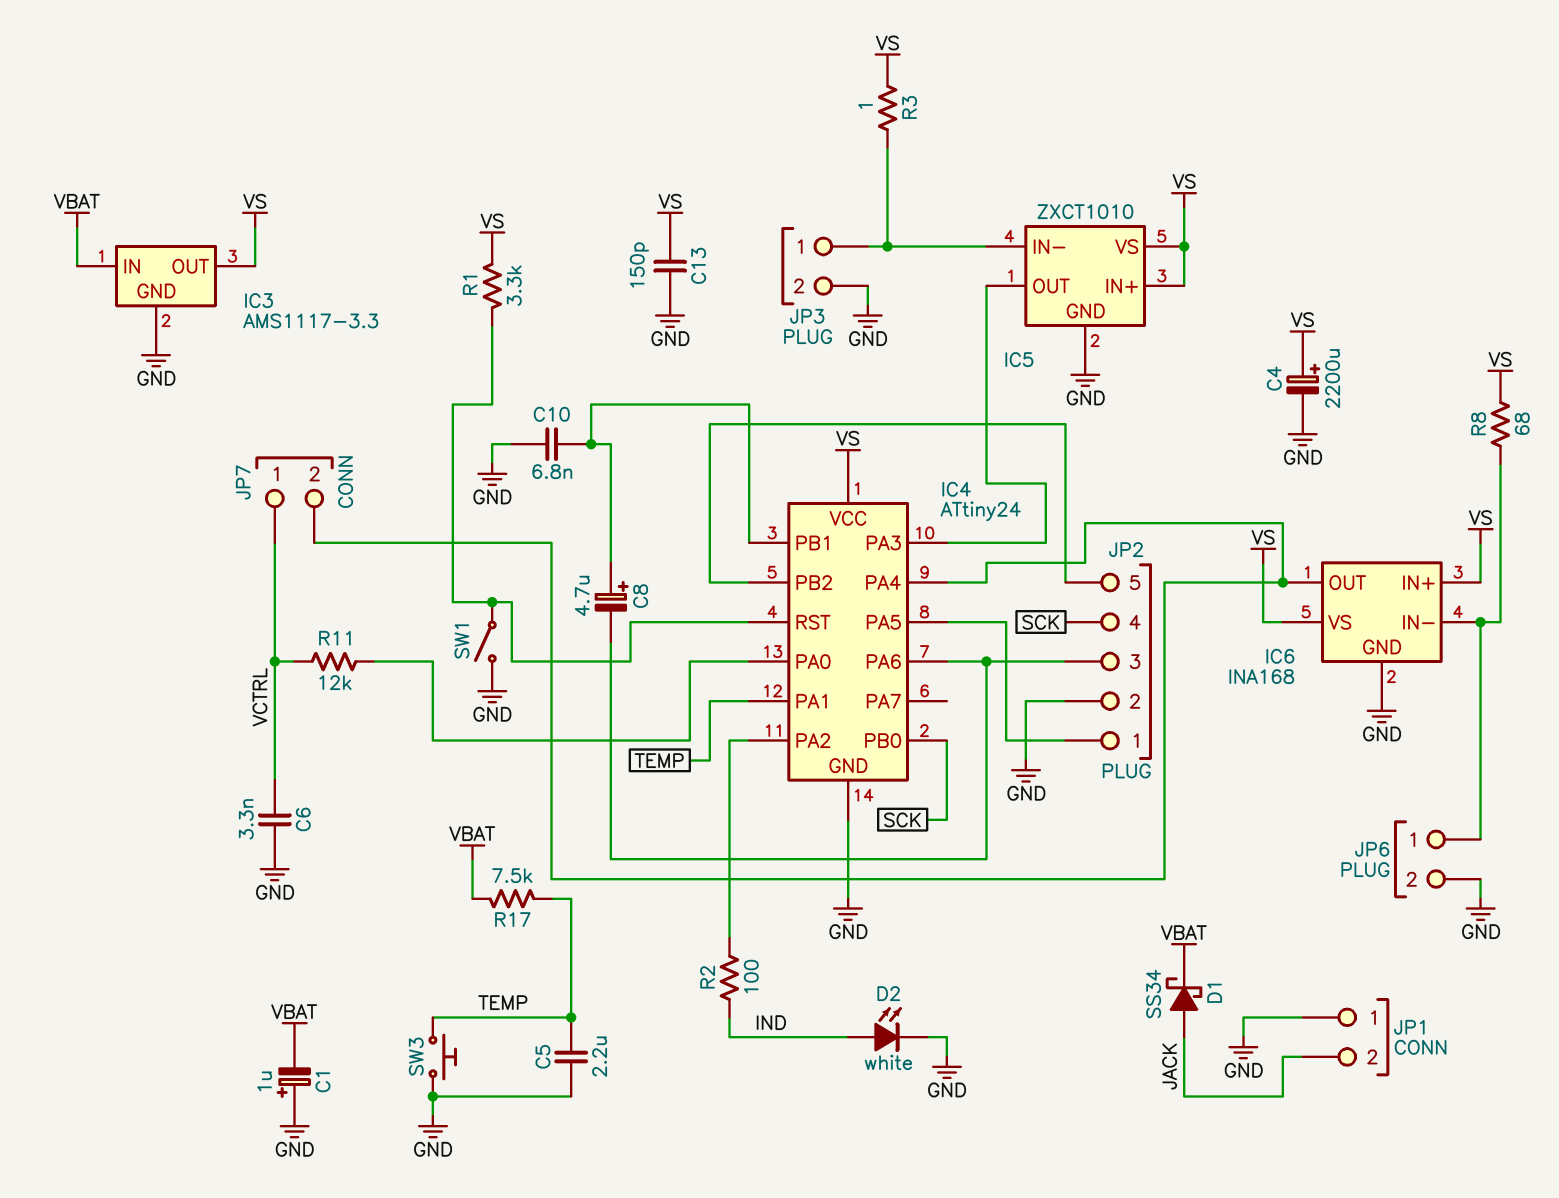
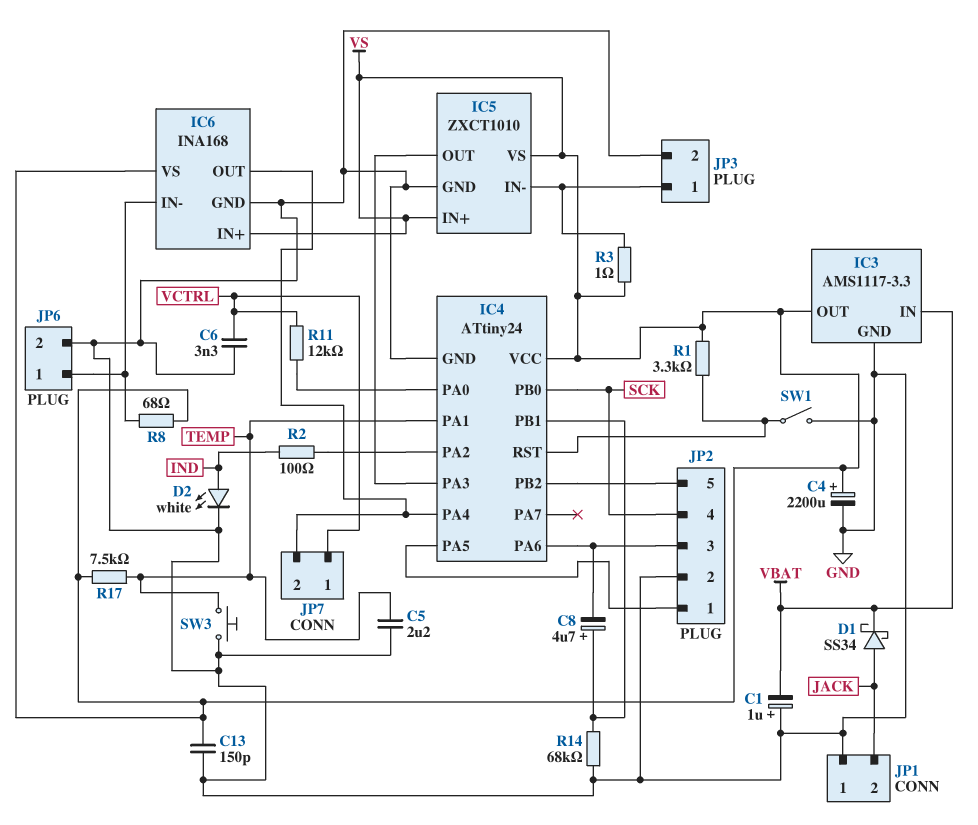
C10: 6.8nF (GND, IC4/PB1) -> none
R14: none -> 68k (GND, IC4/PB1)
R17: 7.5k (TEMP, VBAT) -> 7.5k (TEMP, VS)

